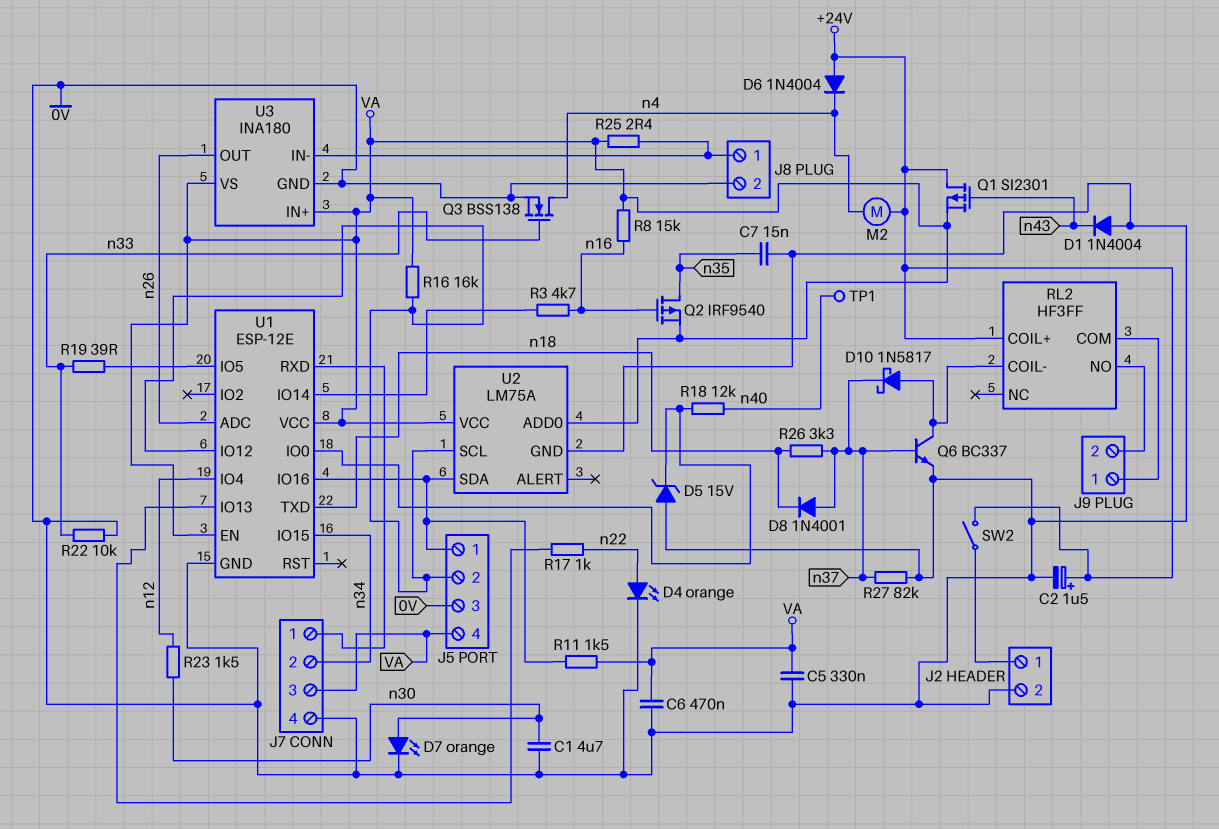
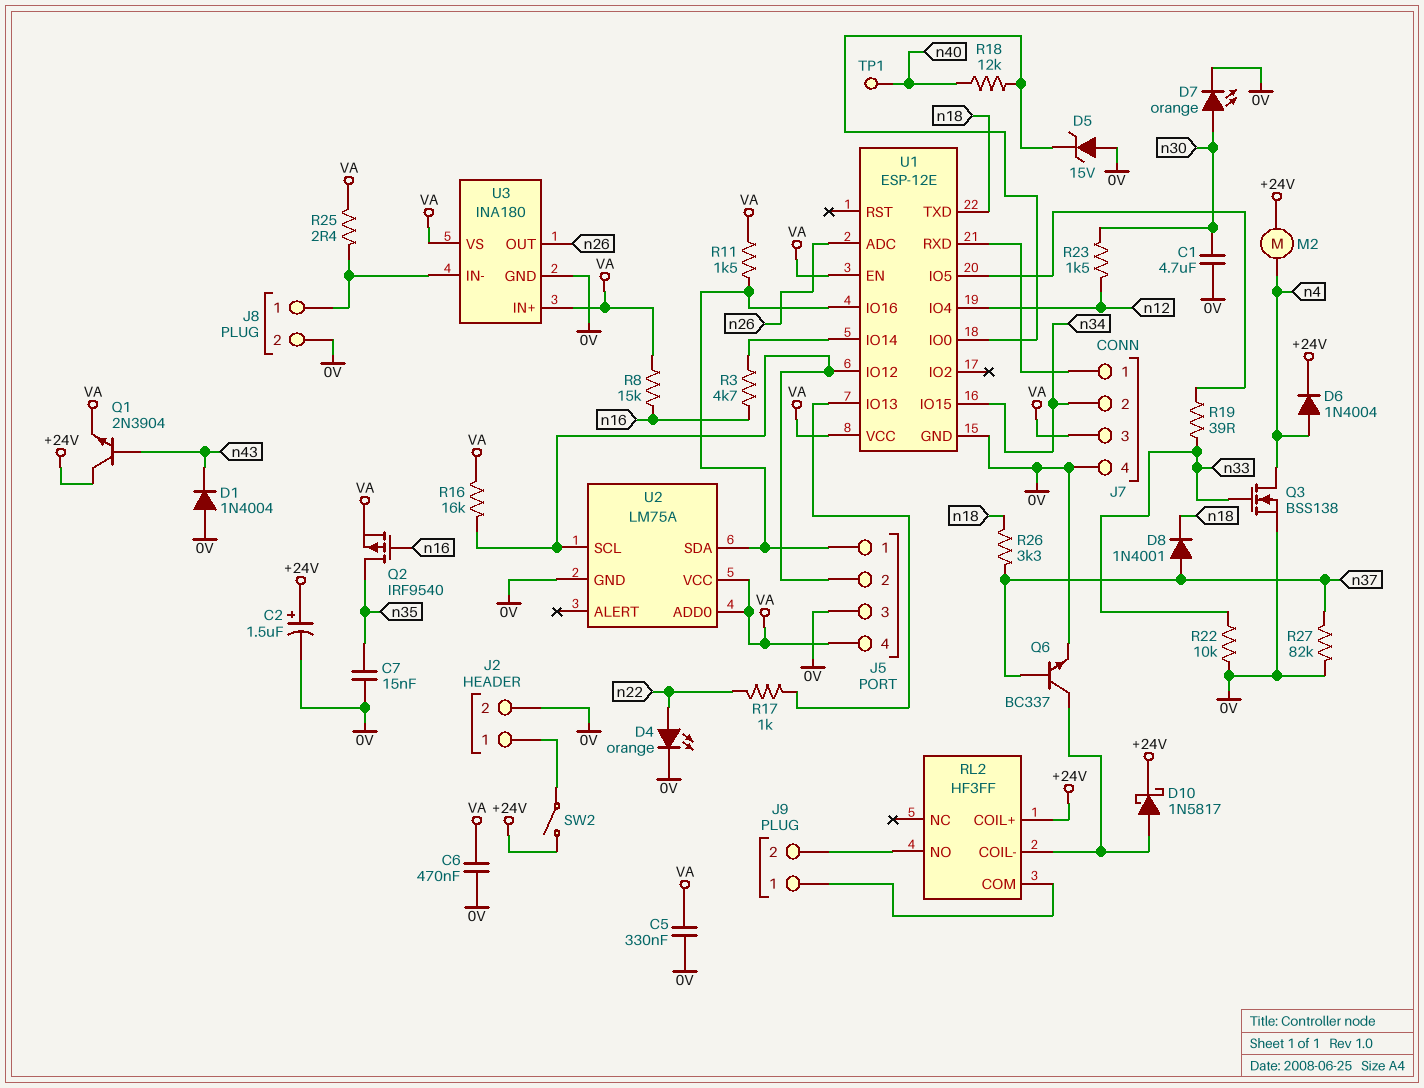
D6: diode 1N4004 (A +24V, K n4) -> diode 1N4004 (A n4, K +24V)
D10: schottky 1N5817 (A RL2/COIL-, K n37) -> schottky 1N5817 (A RL2/COIL-, K +24V)
Q1: PMOS SI2301 (G n43, D +24V, S VA) -> NPN 2N3904 (B n43, C +24V, E VA)

